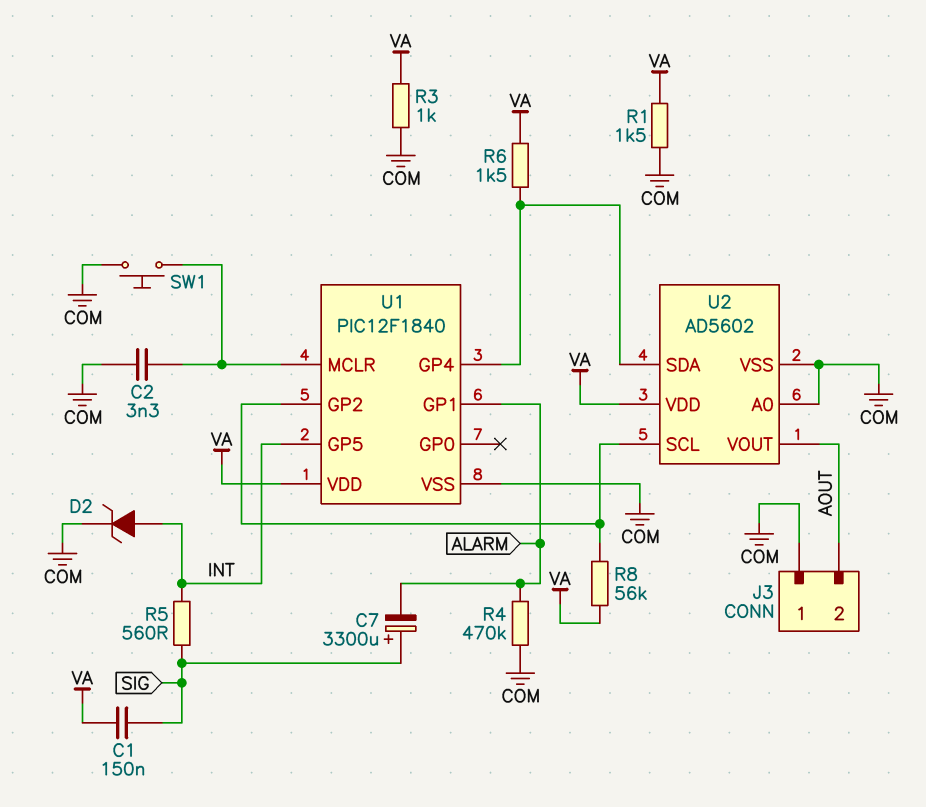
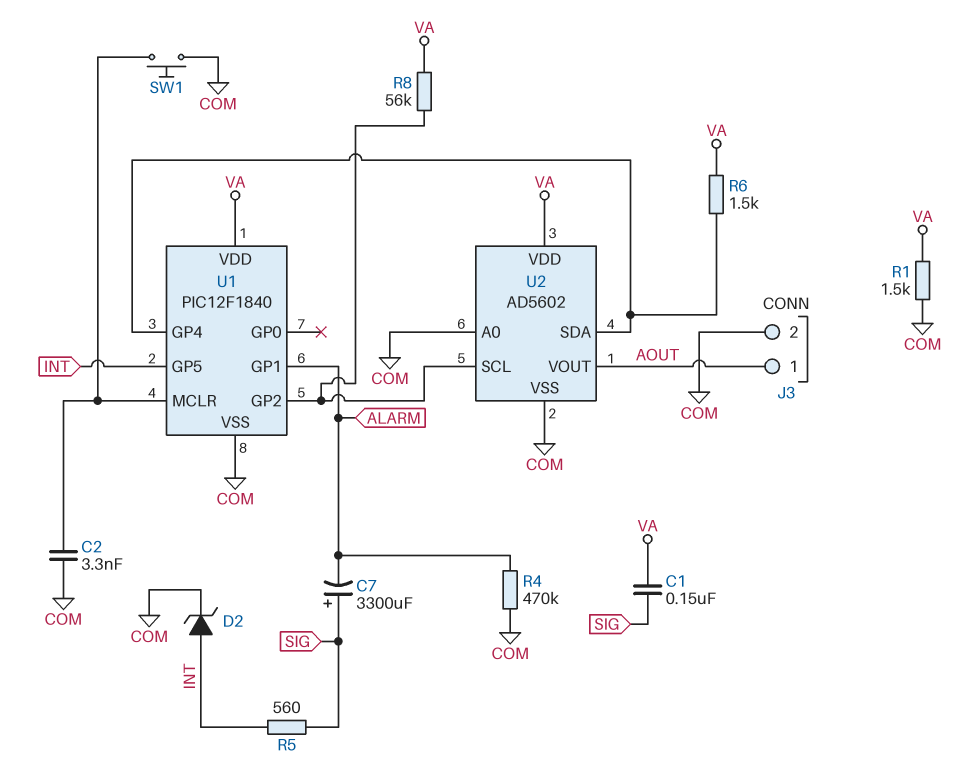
J3 pin 1: COM -> AOUT
J3 pin 2: AOUT -> COM
R3: 1k (COM, VA) -> none

